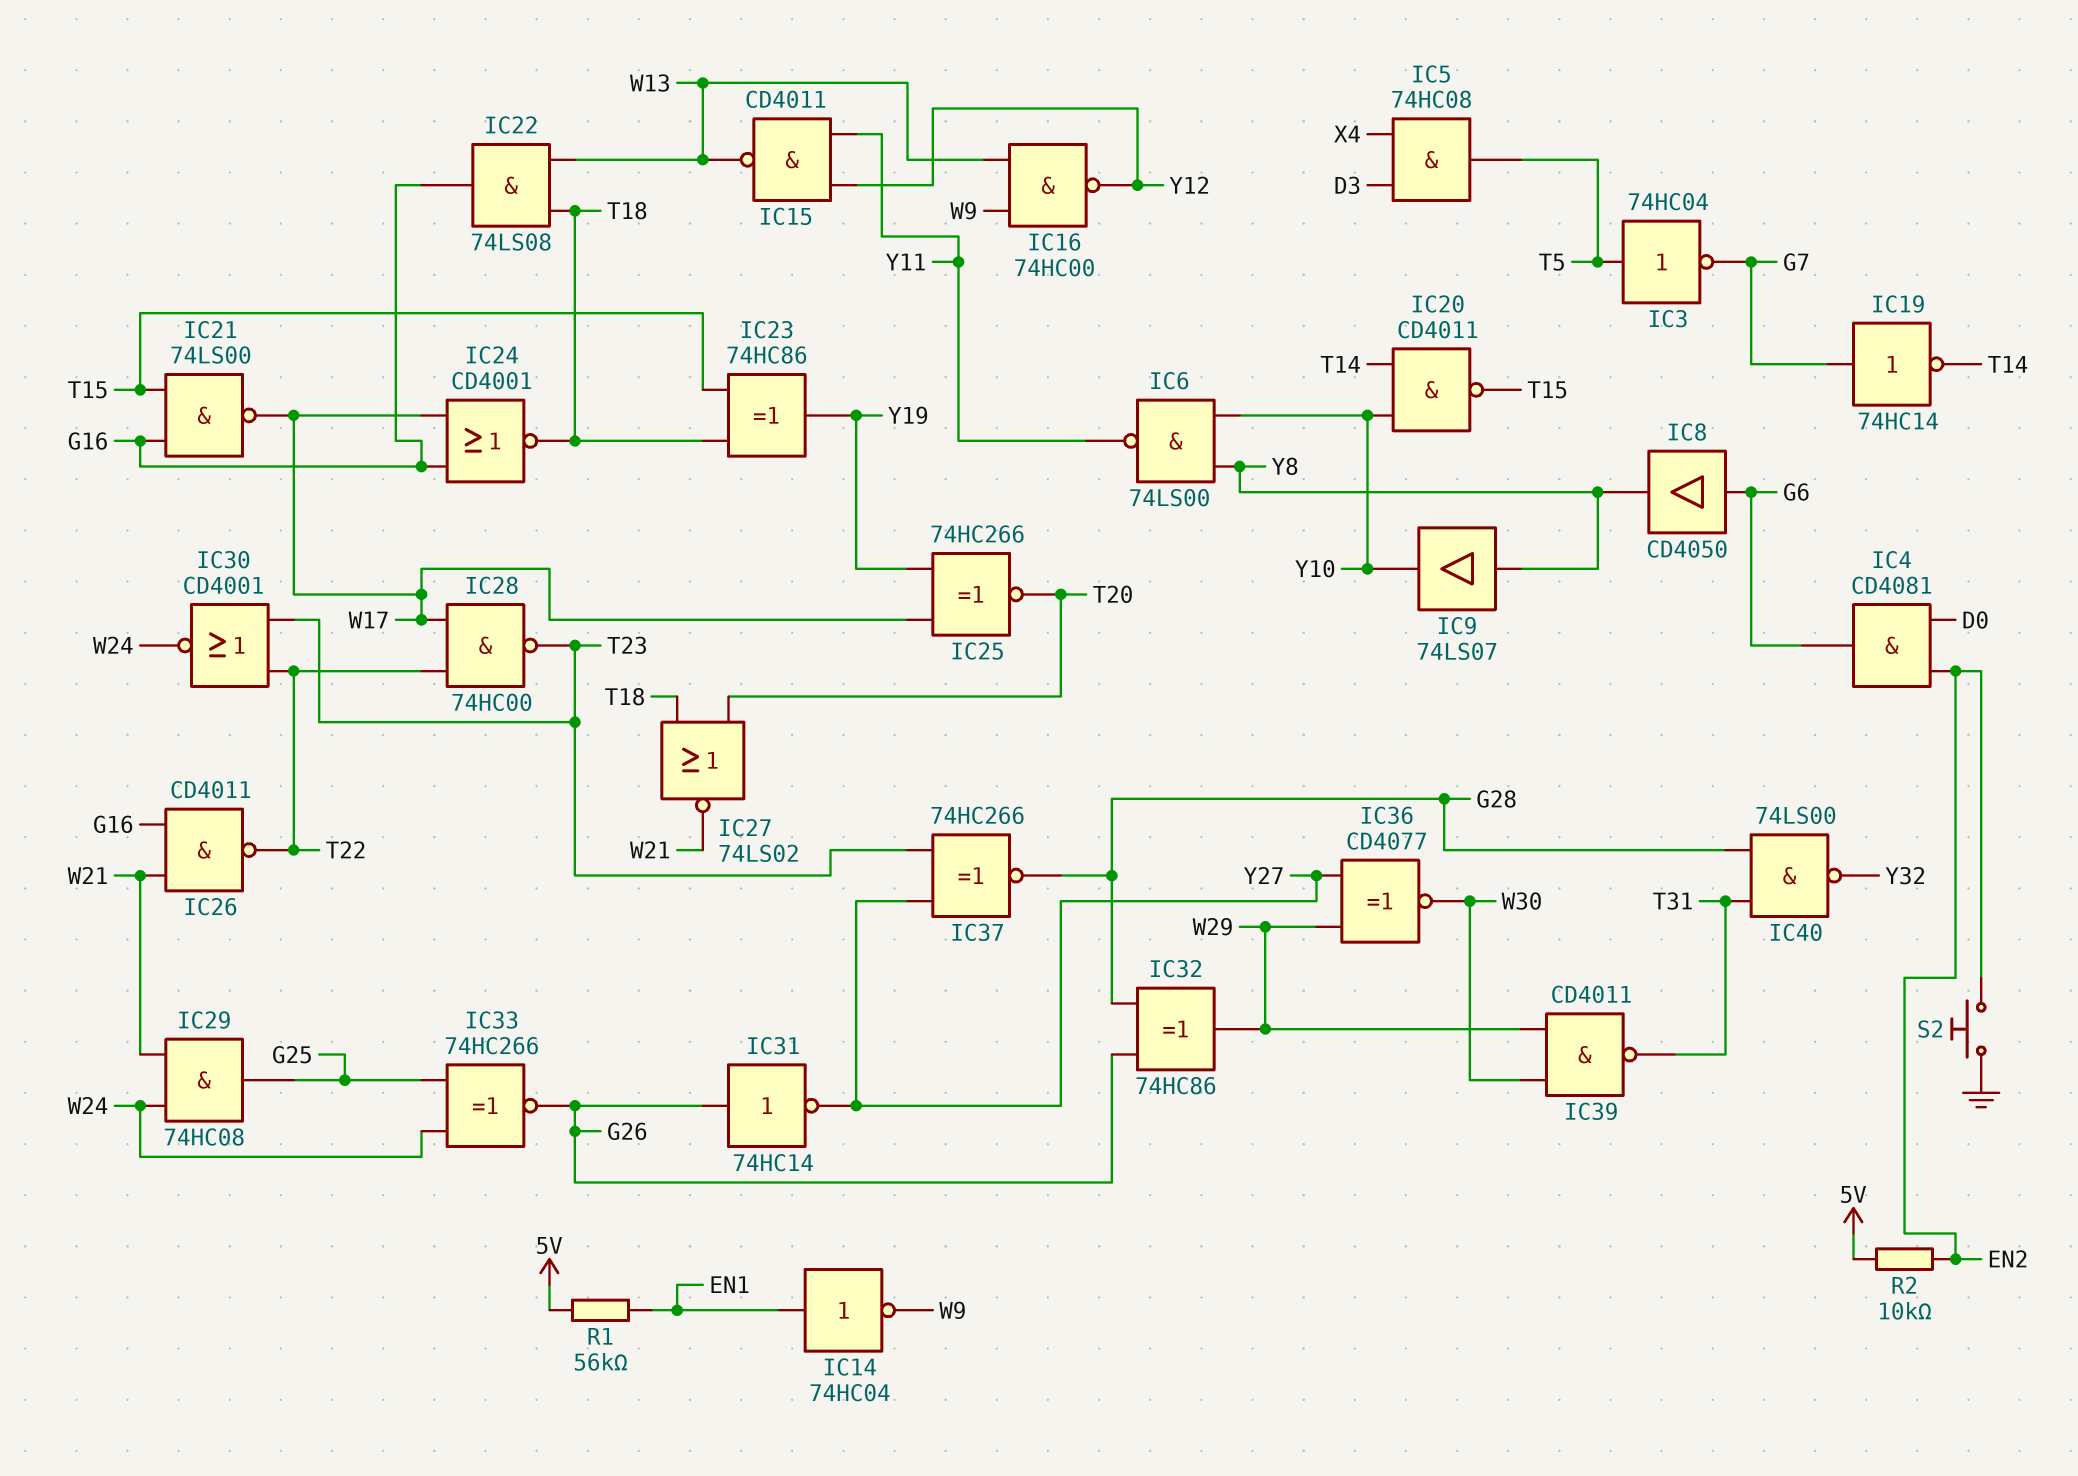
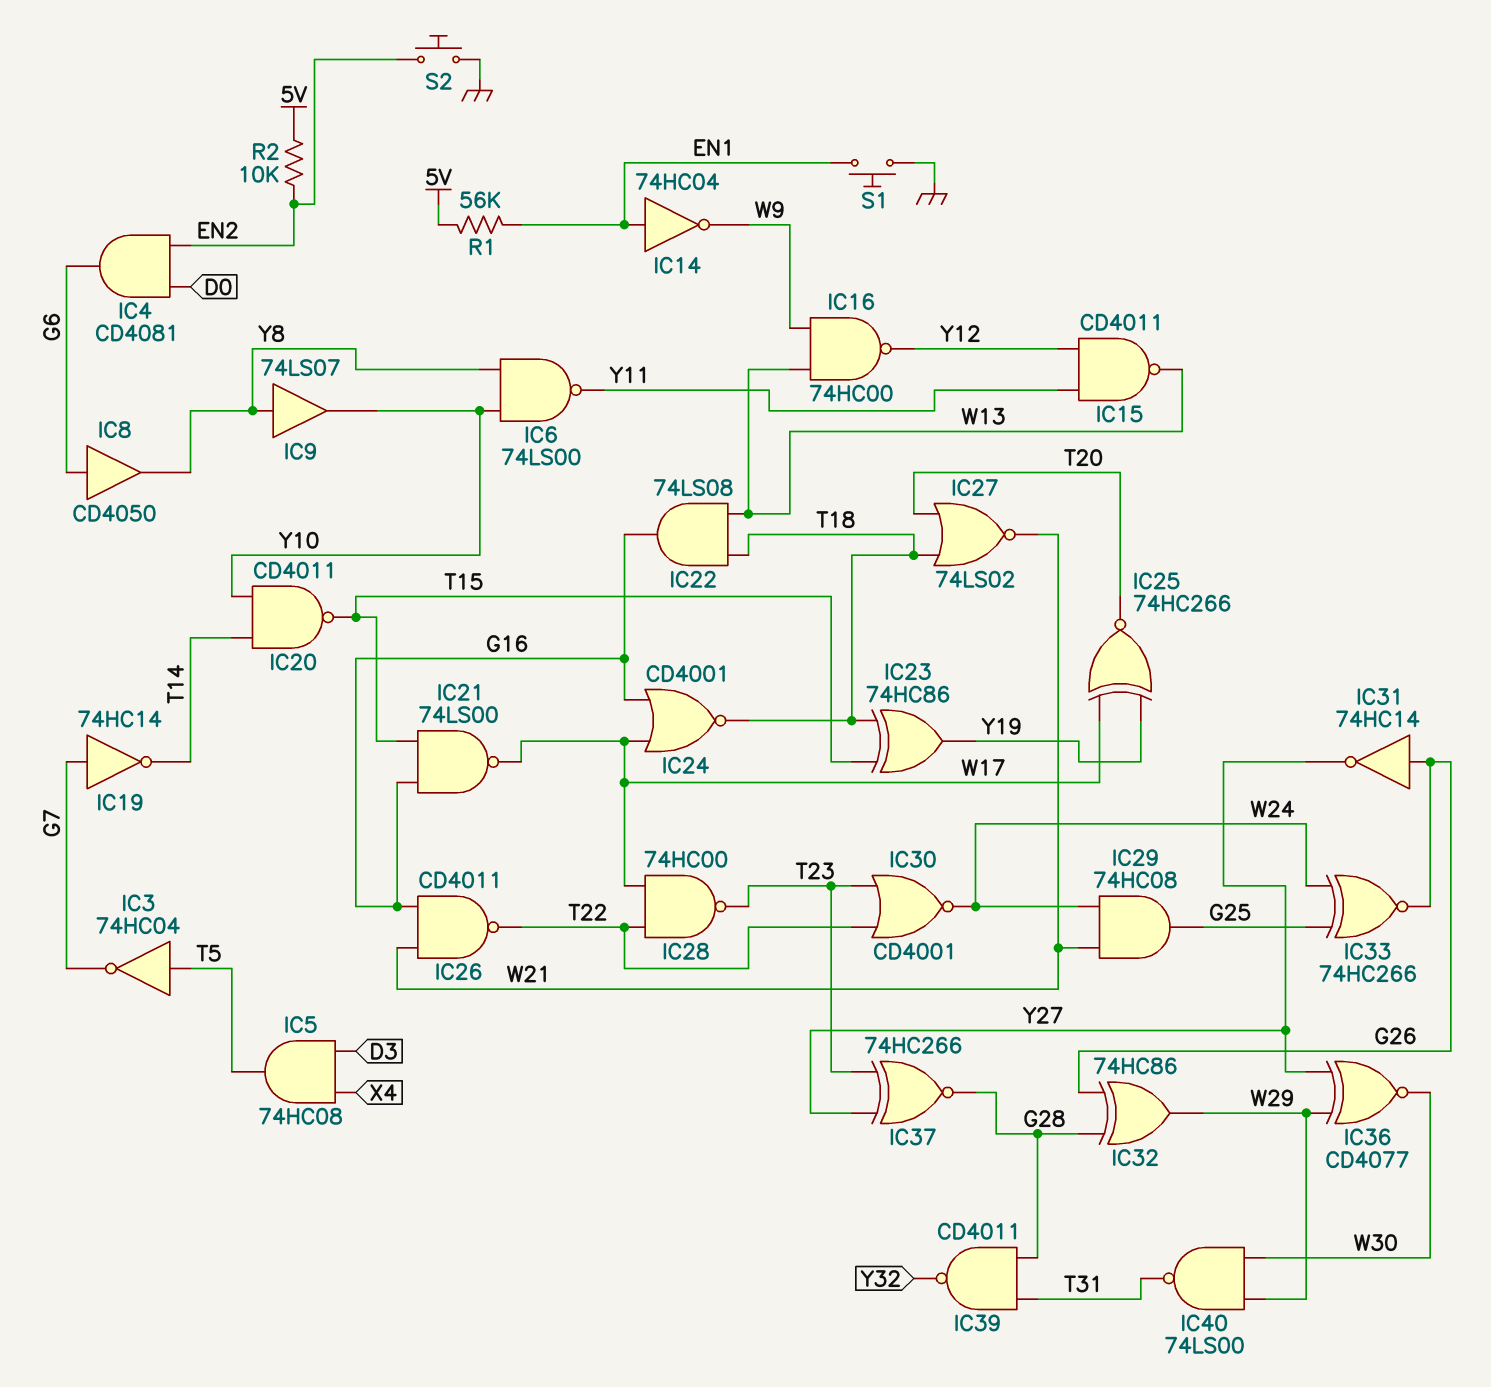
IC39: NAND CD4011 (in W29, in W30, out T31) -> NAND CD4011 (in G28, in T31, out Y32)
IC40: NAND 74LS00 (in G28, in T31, out Y32) -> NAND 74LS00 (in W29, in W30, out T31)
S1: none -> button (EN1, GND)

